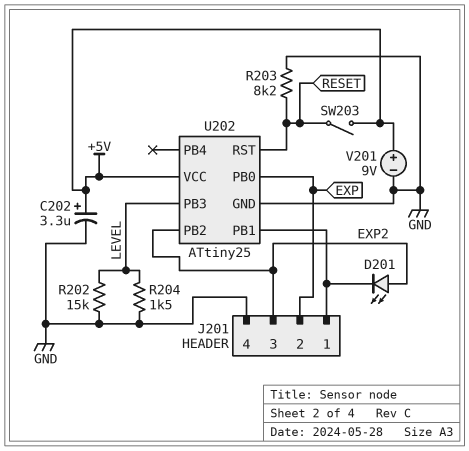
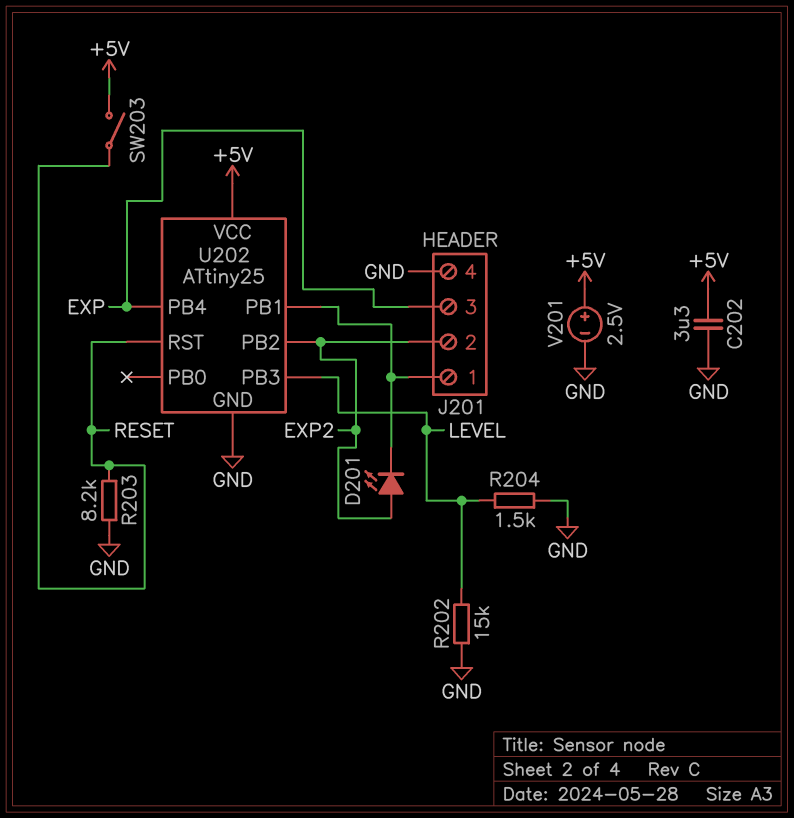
C202: 3.3uF (plus +5V, minus GND) -> 3.3uF (+5V, GND)
J201 pin 2: EXP -> EXP2
J201 pin 3: EXP2 -> EXP
U202 pin PB0: EXP -> none
U202 pin PB4: none -> EXP
V201: 9V (plus +5V, minus GND) -> 2.5V (plus +5V, minus GND)

